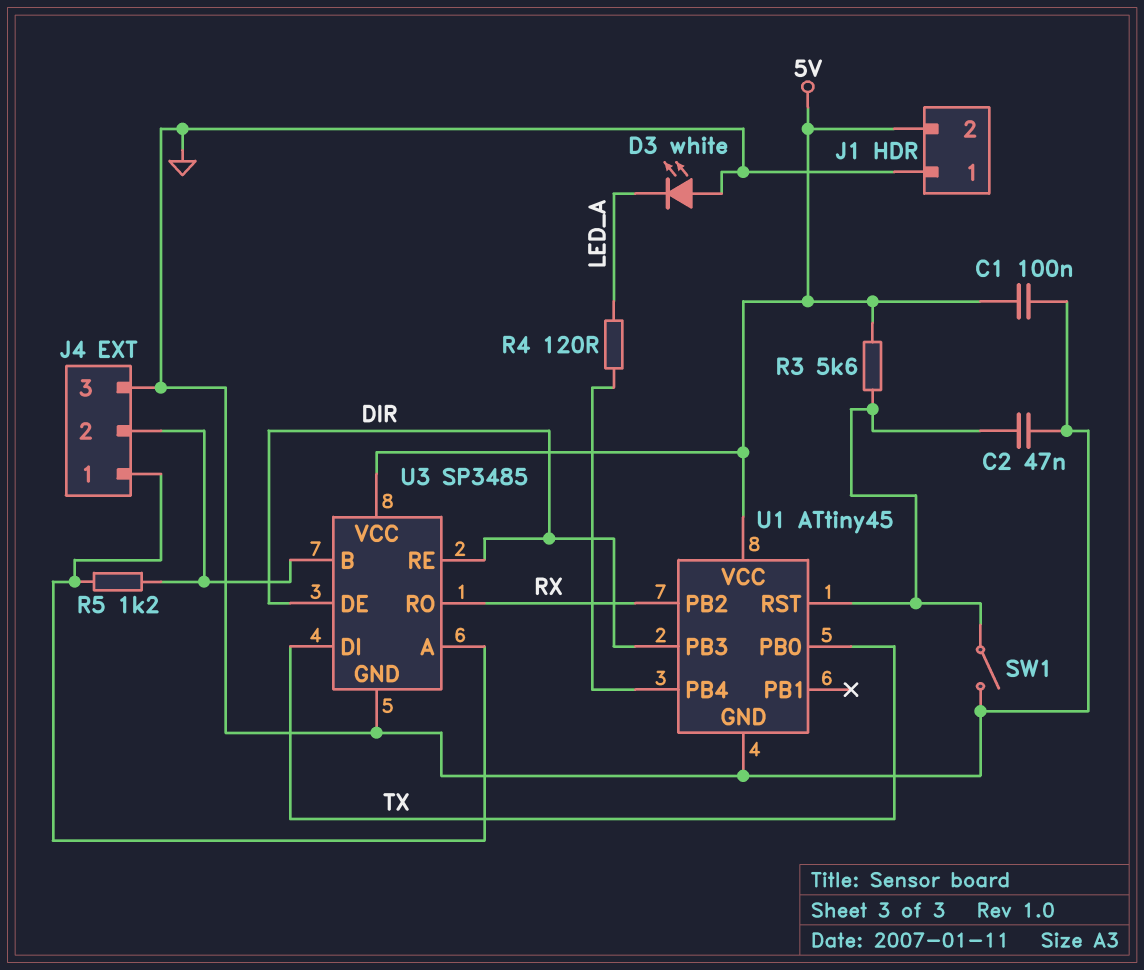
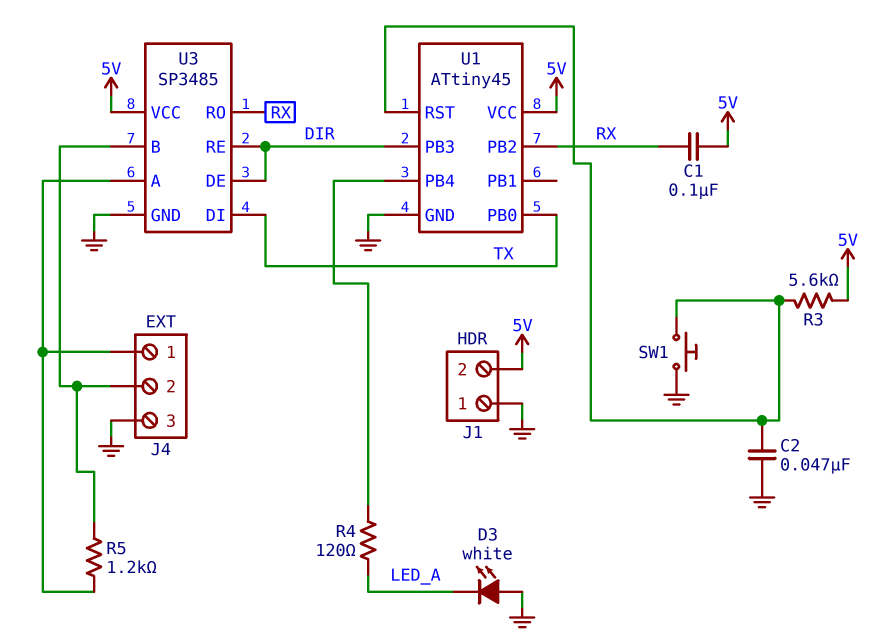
C1: 100nF (5V, GND) -> 100nF (5V, RX)
SW1: switch (GND, U1/RST) -> button (GND, U1/RST)

